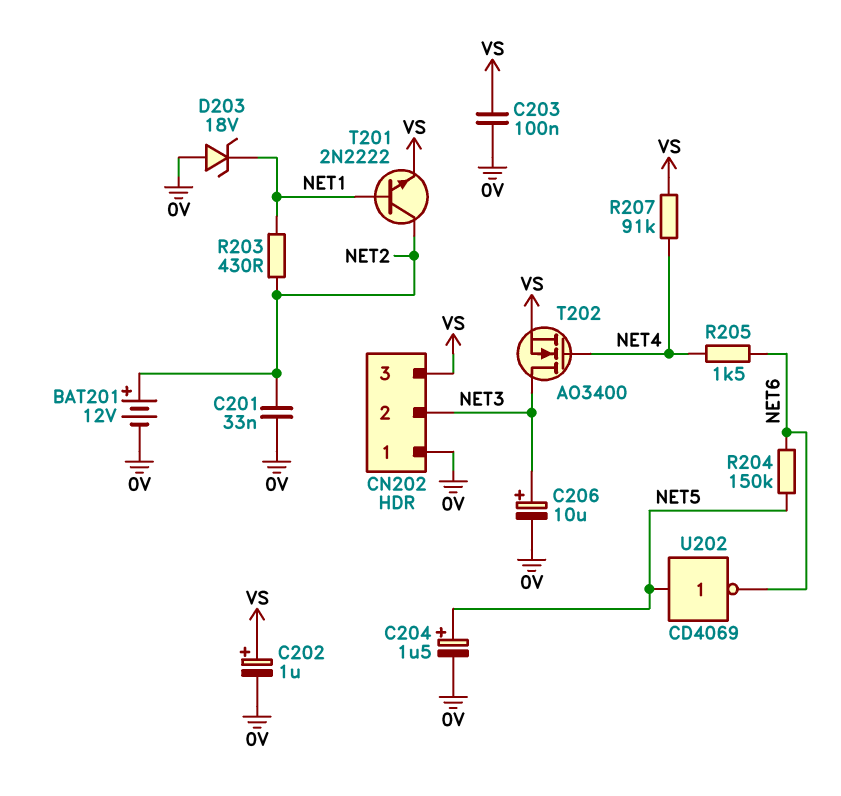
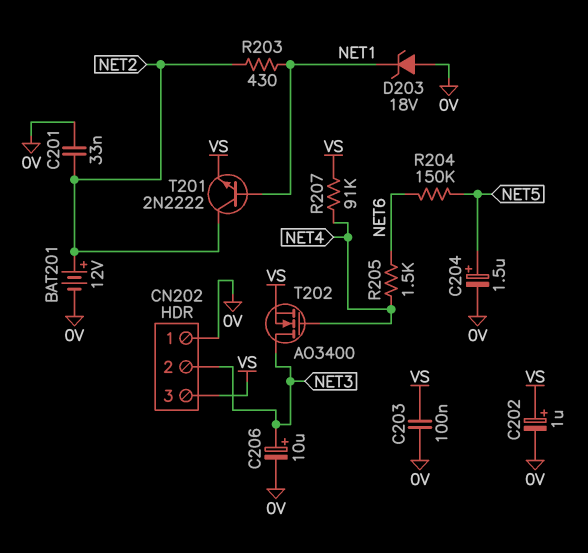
U202: NOT CD4069 (in NET5, out NET6) -> none

